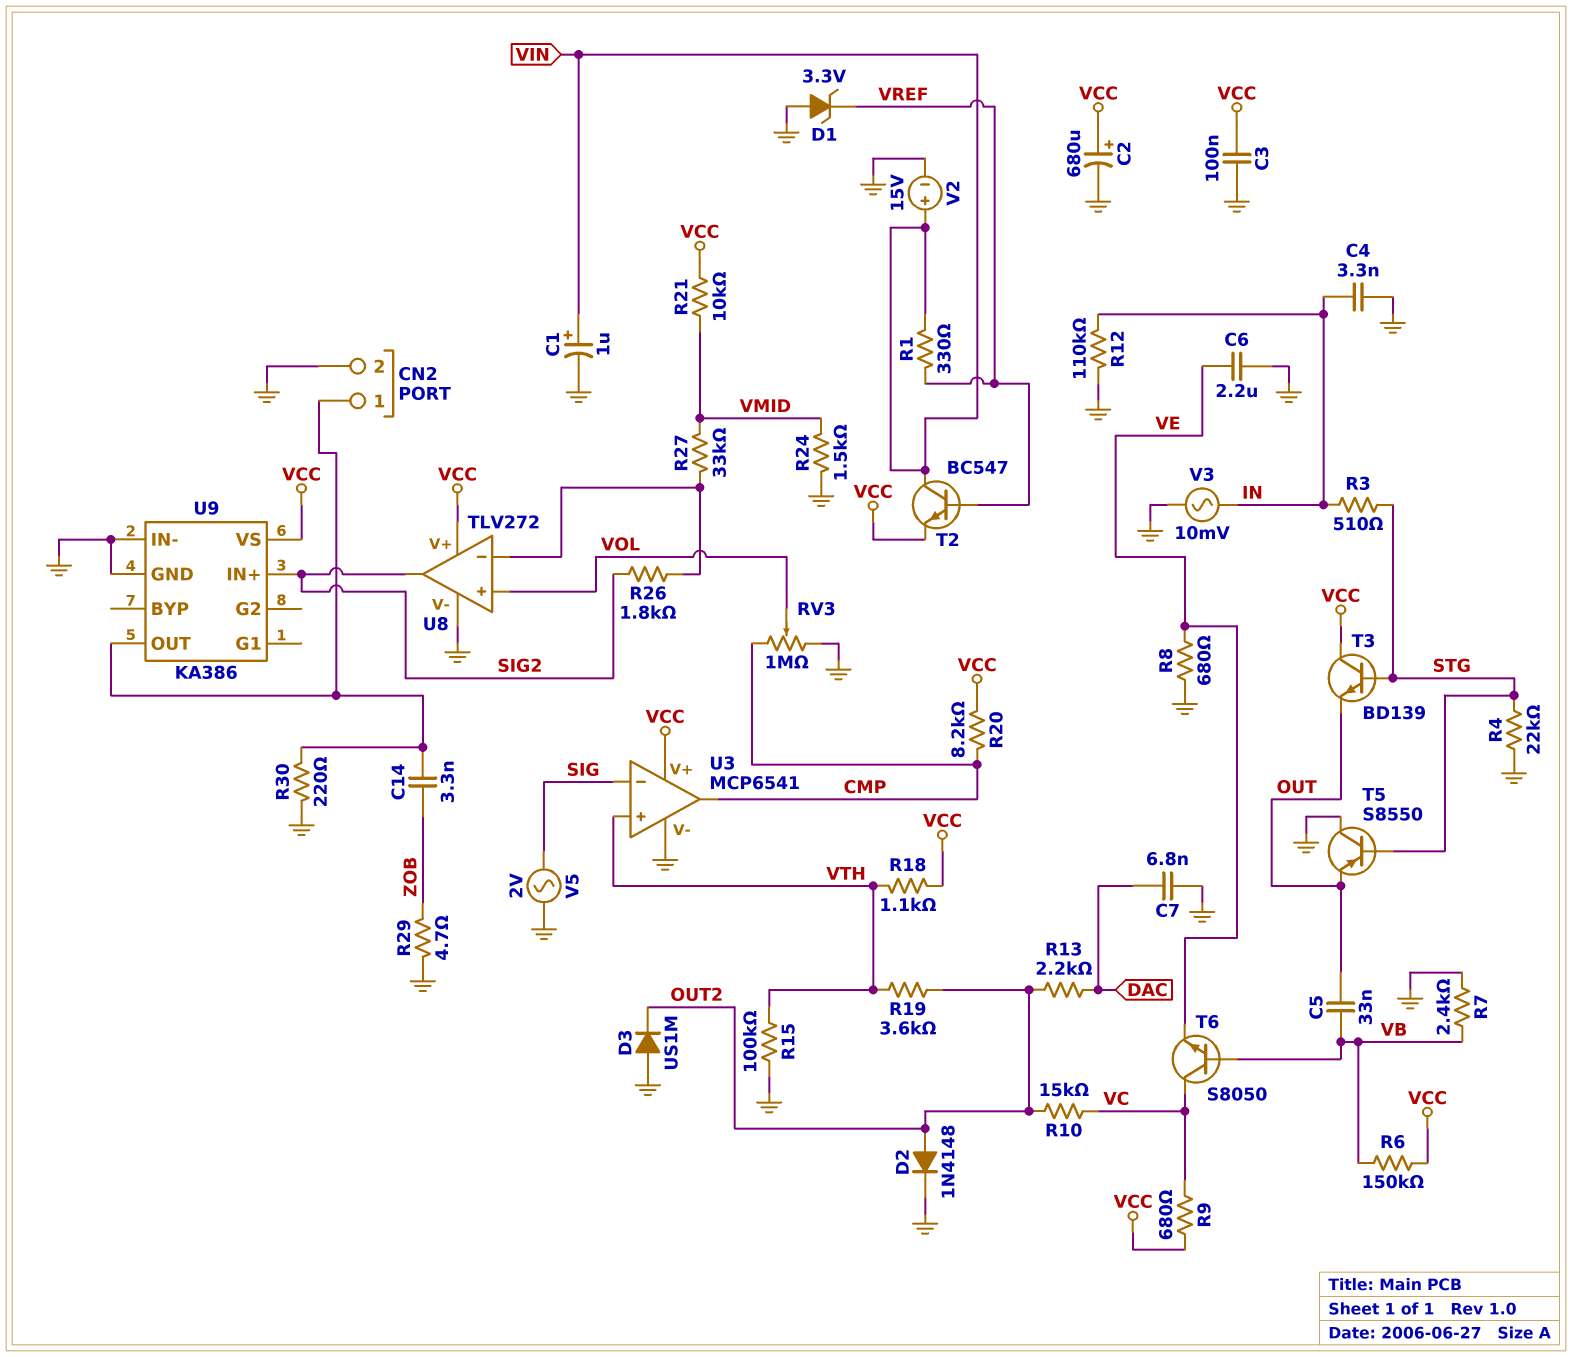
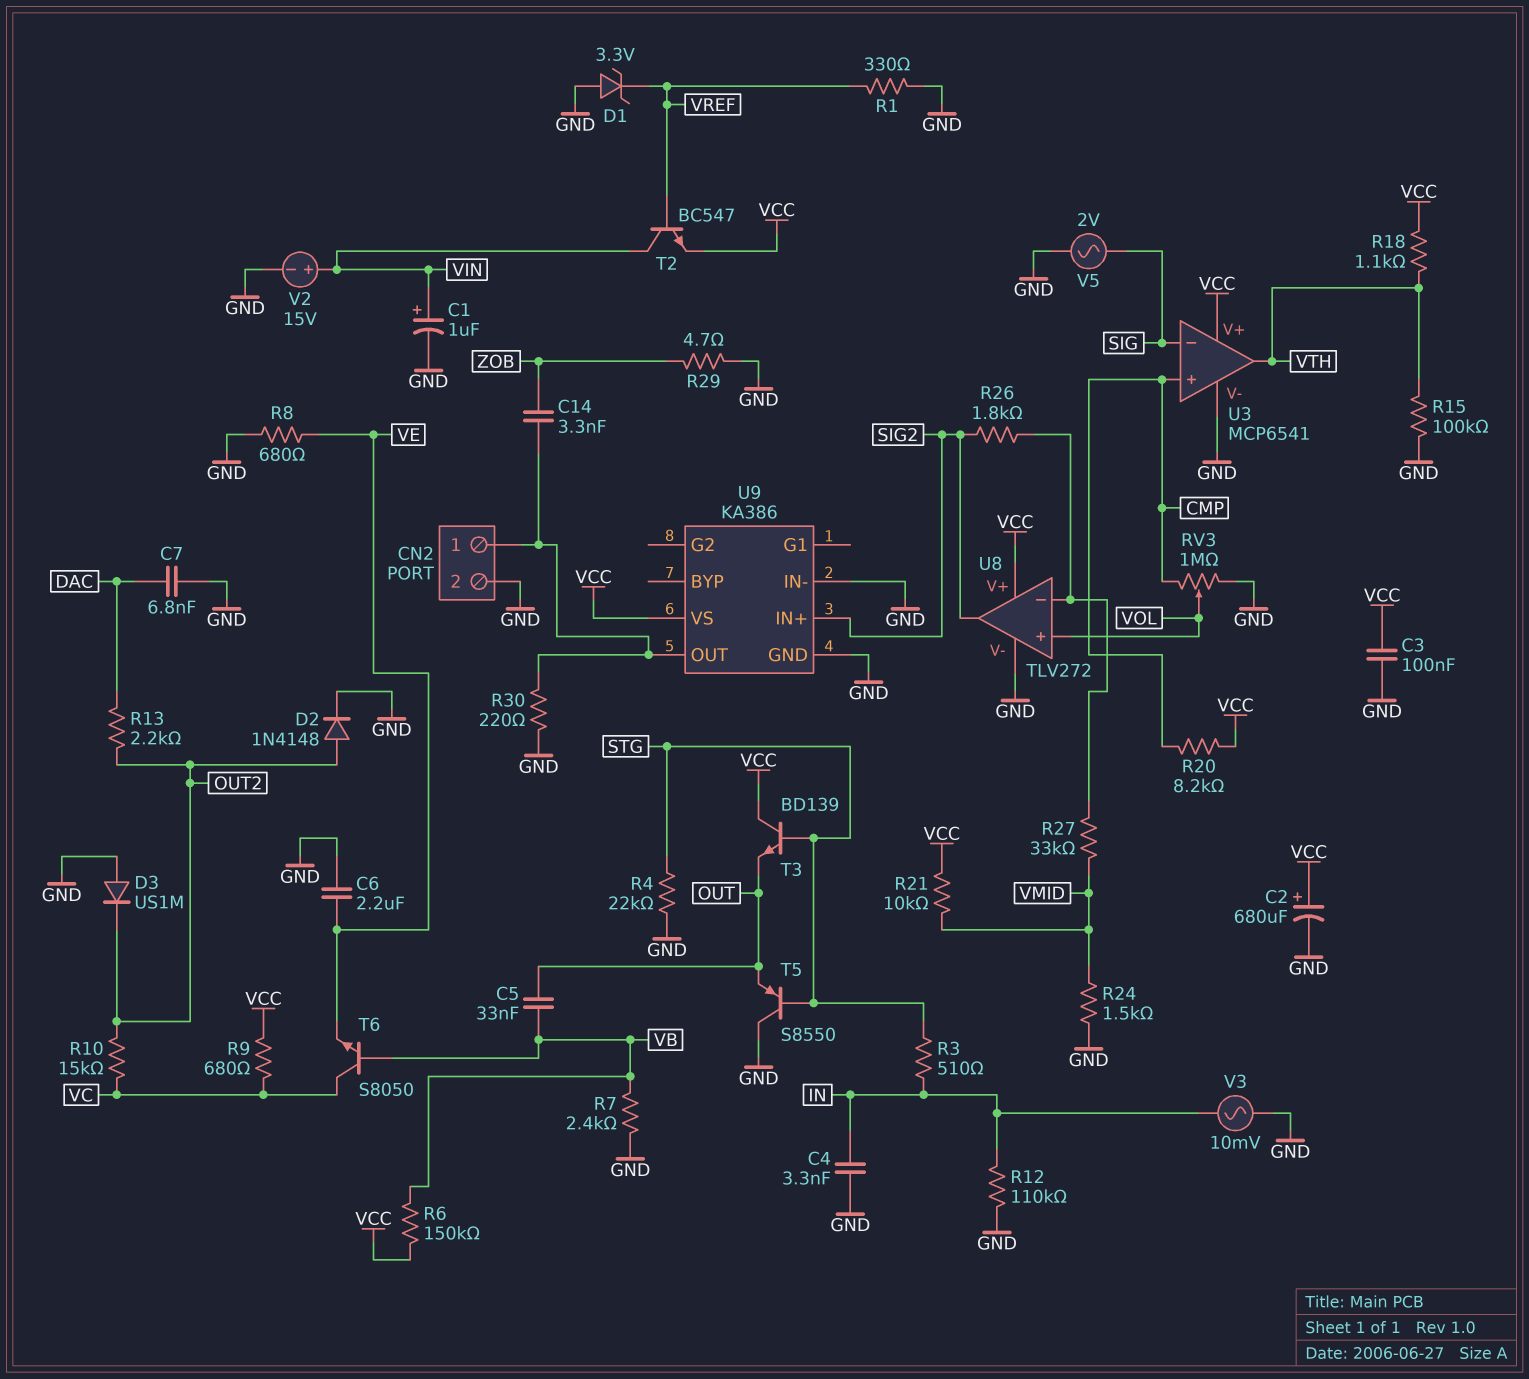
R1: 330 (VIN, VREF) -> 330 (GND, VREF)
R19: 3.6k (OUT2, VTH) -> none
U3 pin in+: VTH -> CMP
U3 pin out: CMP -> VTH

